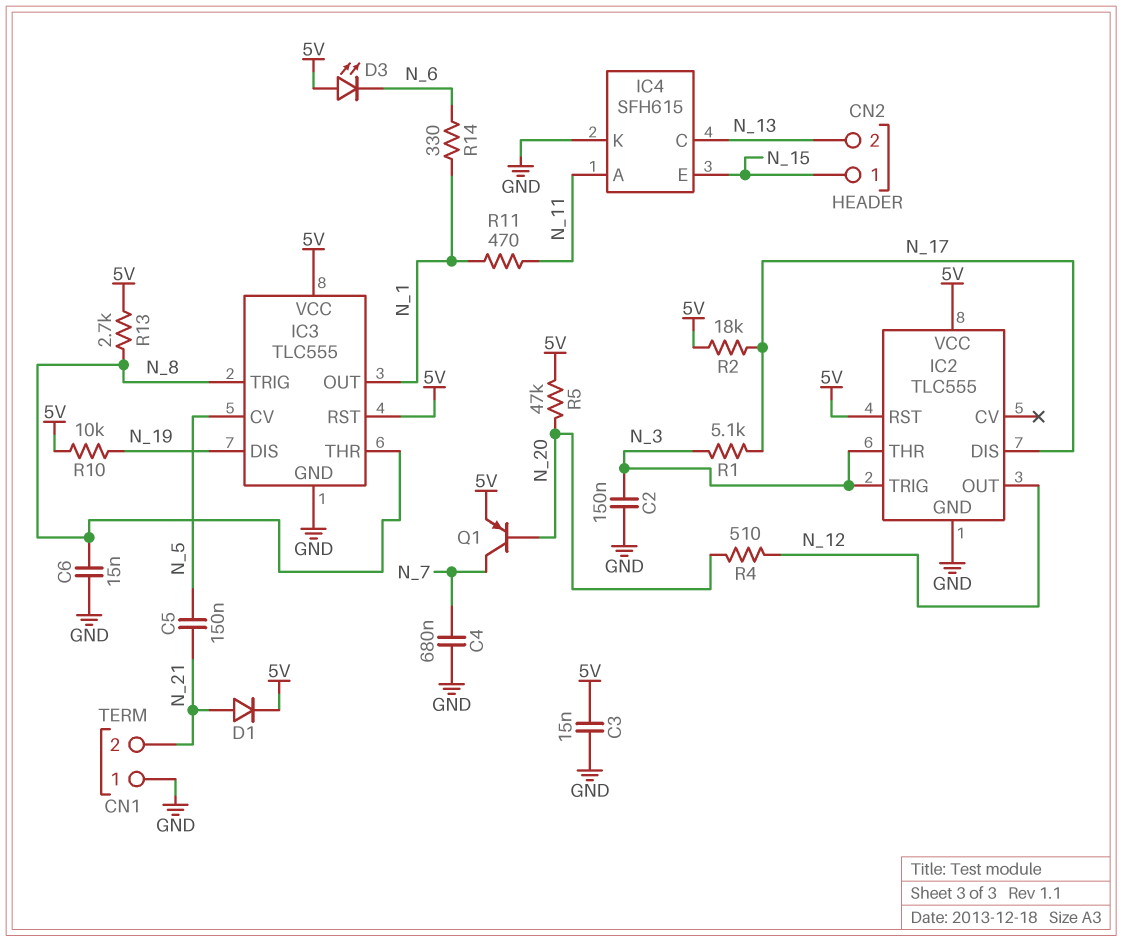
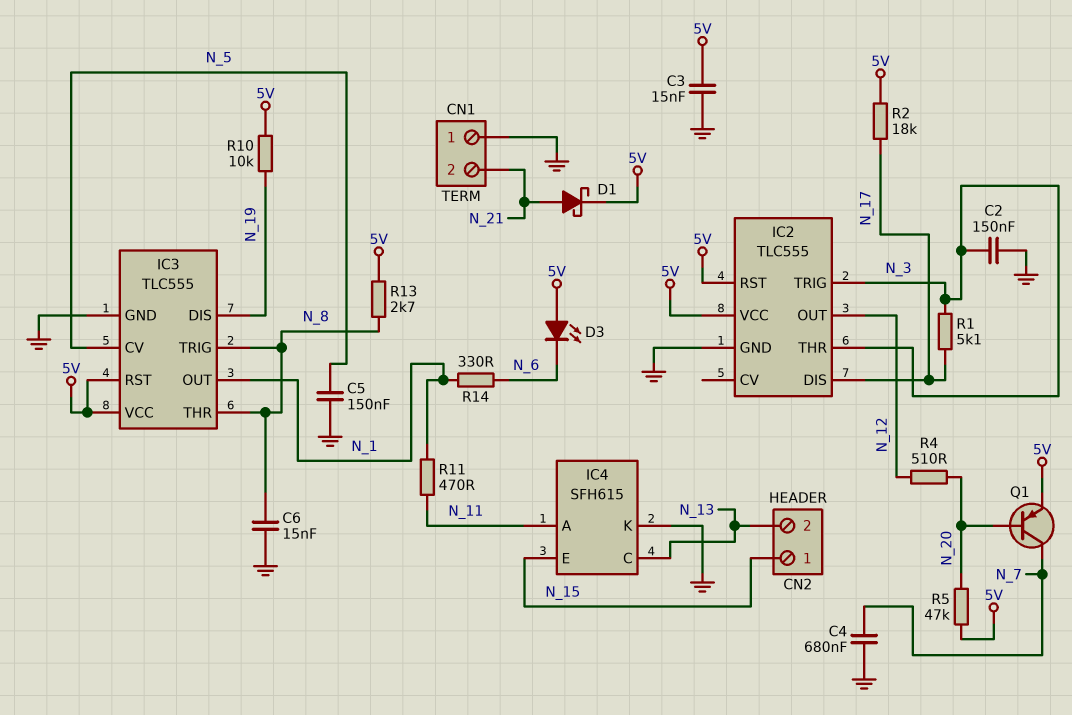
C5: 150nF (N_5, N_21) -> 150nF (GND, N_5)
D1: diode (A N_21, K 5V) -> schottky (A N_21, K 5V)

